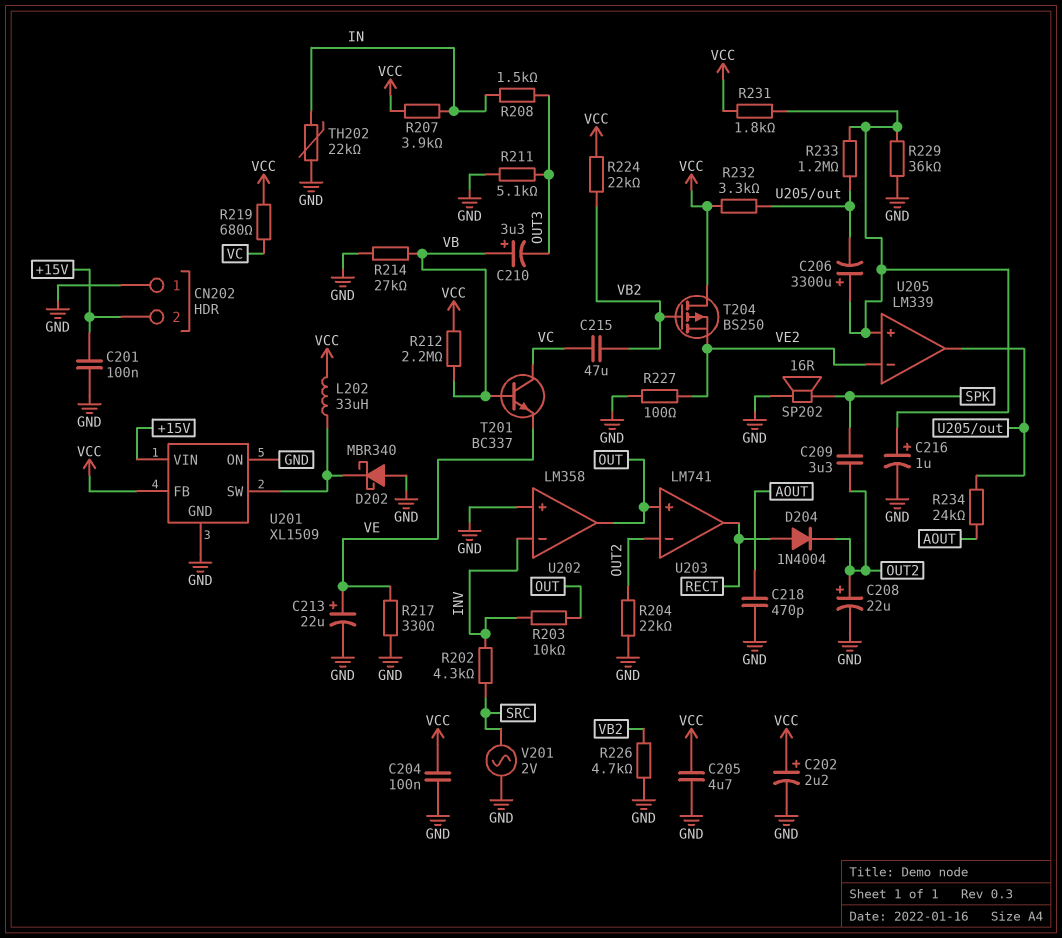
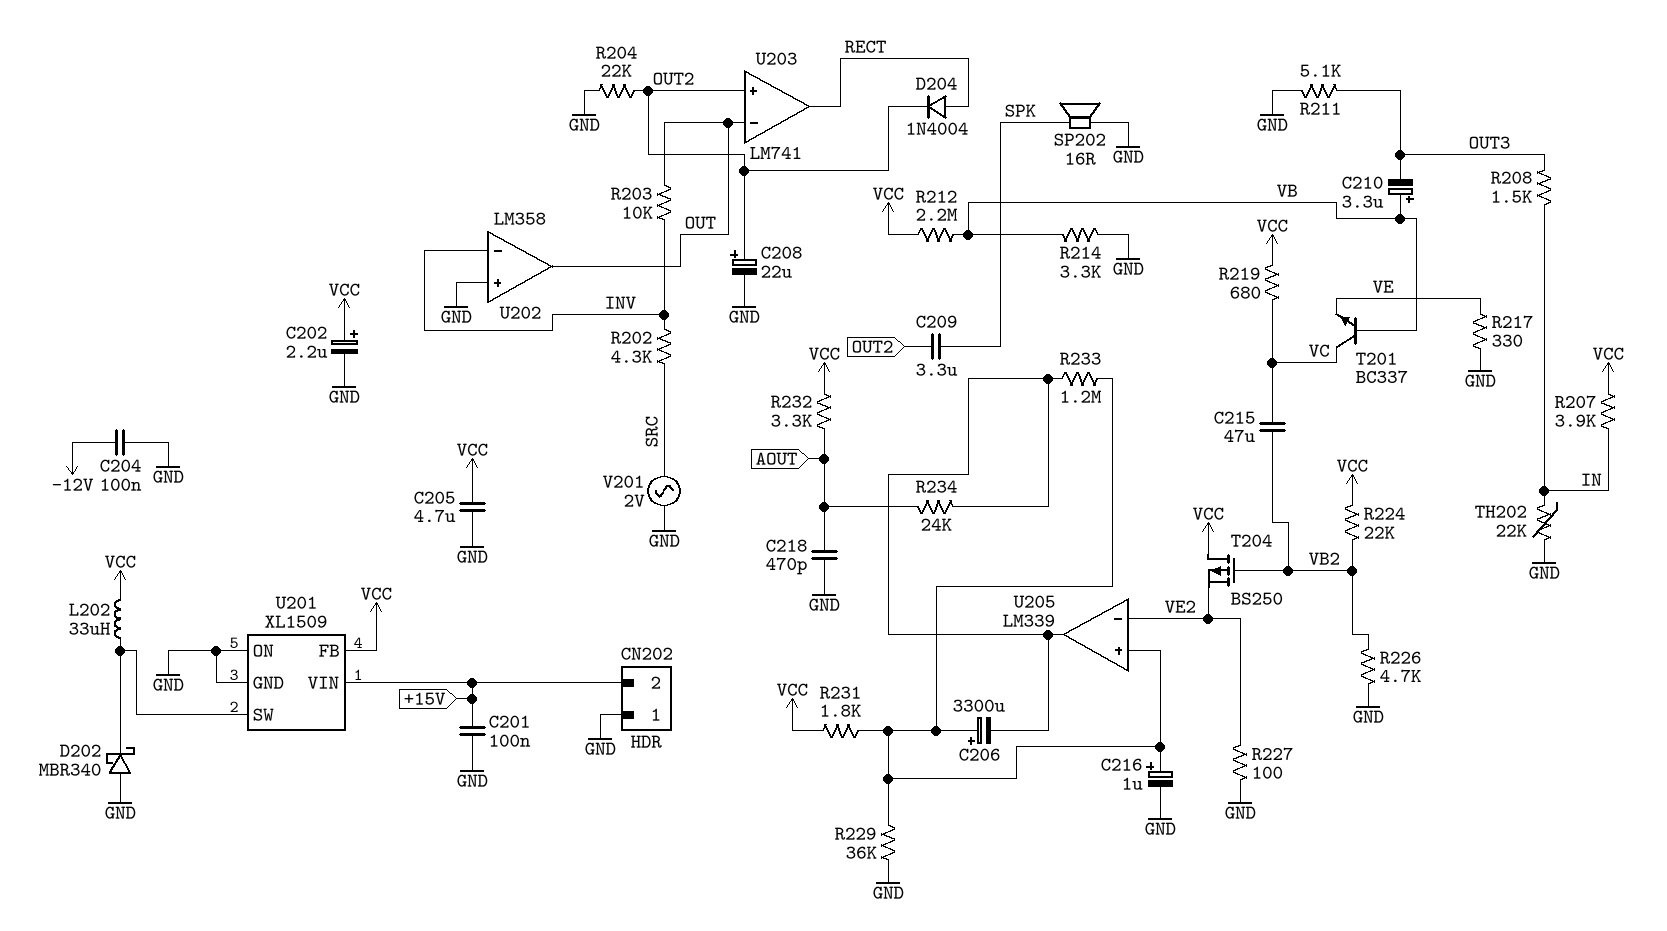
C204: 100nF (GND, VCC) -> 100nF (-12V, GND)
C213: 22uF (plus VE, minus GND) -> none
R214: 27k (GND, VB) -> 3.3k (GND, VB)
R232: 3.3k (U205/out, VCC) -> 3.3k (AOUT, VCC)
U203 pin in+: OUT -> OUT2
U203 pin in-: OUT2 -> OUT

